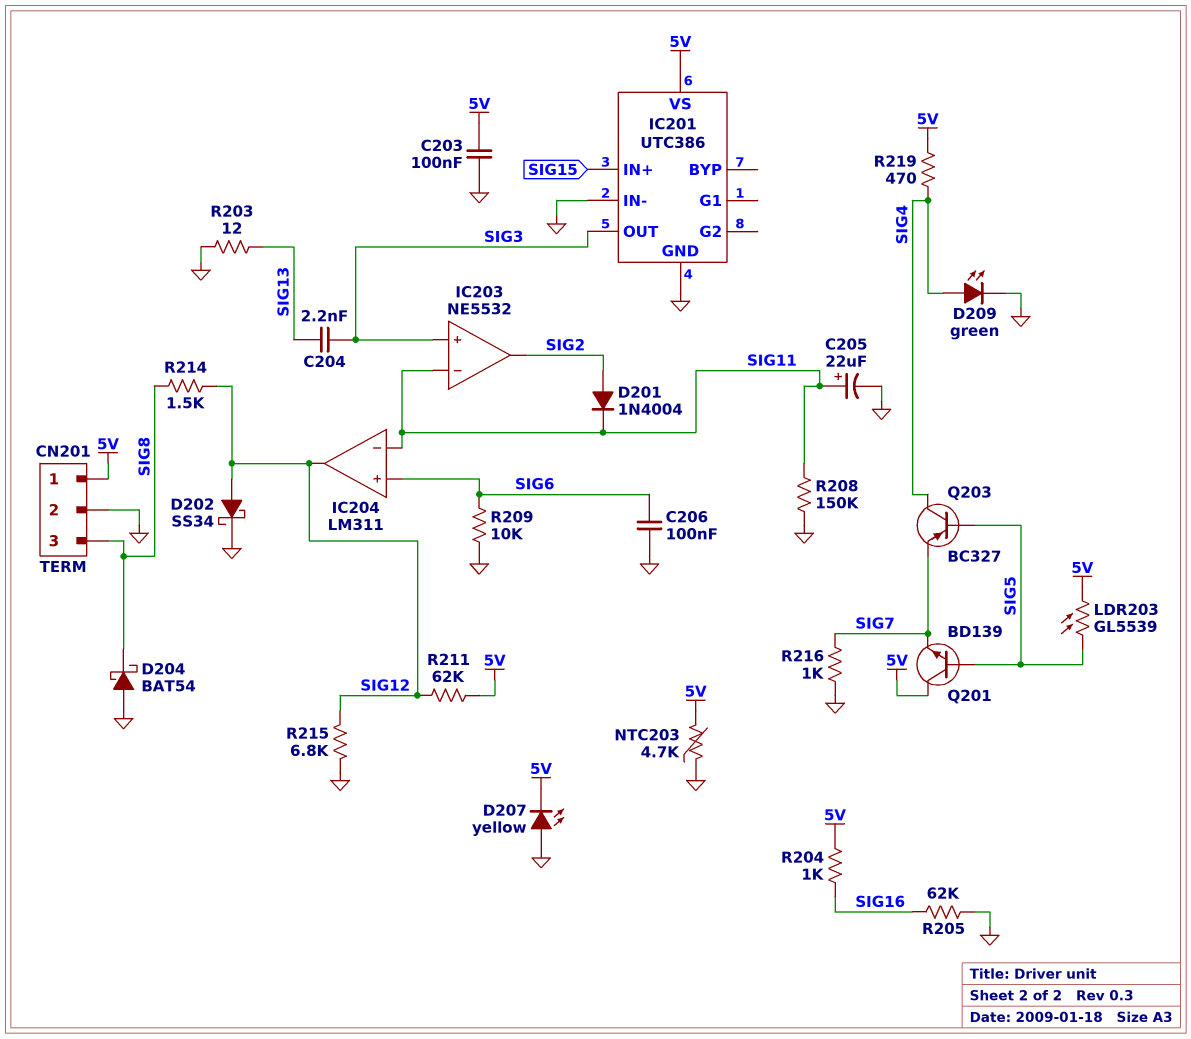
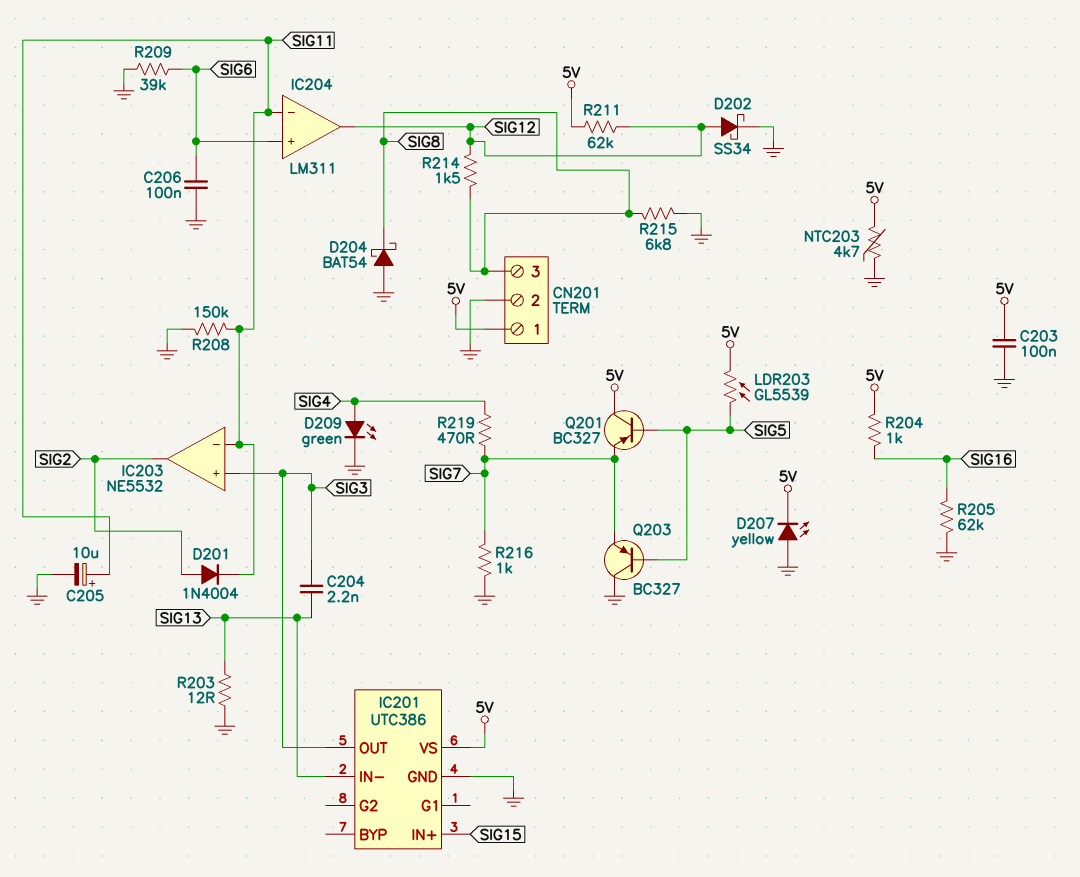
C205: 22uF (plus SIG11, minus GND) -> 10uF (plus SIG11, minus GND)
IC201 pin IN-: GND -> SIG13
Q201: NPN BD139 (B SIG5, C 5V, E SIG7) -> PNP BC327 (B SIG5, C 5V, E SIG7)
Q203: PNP BC327 (B SIG5, C SIG4, E SIG7) -> PNP BC327 (B SIG5, C GND, E SIG7)
R209: 10k (GND, SIG6) -> 39k (GND, SIG6)
R215: 6.8k (GND, SIG12) -> 6.8k (GND, SIG8)
R219: 470 (5V, SIG4) -> 470 (SIG4, SIG7)

